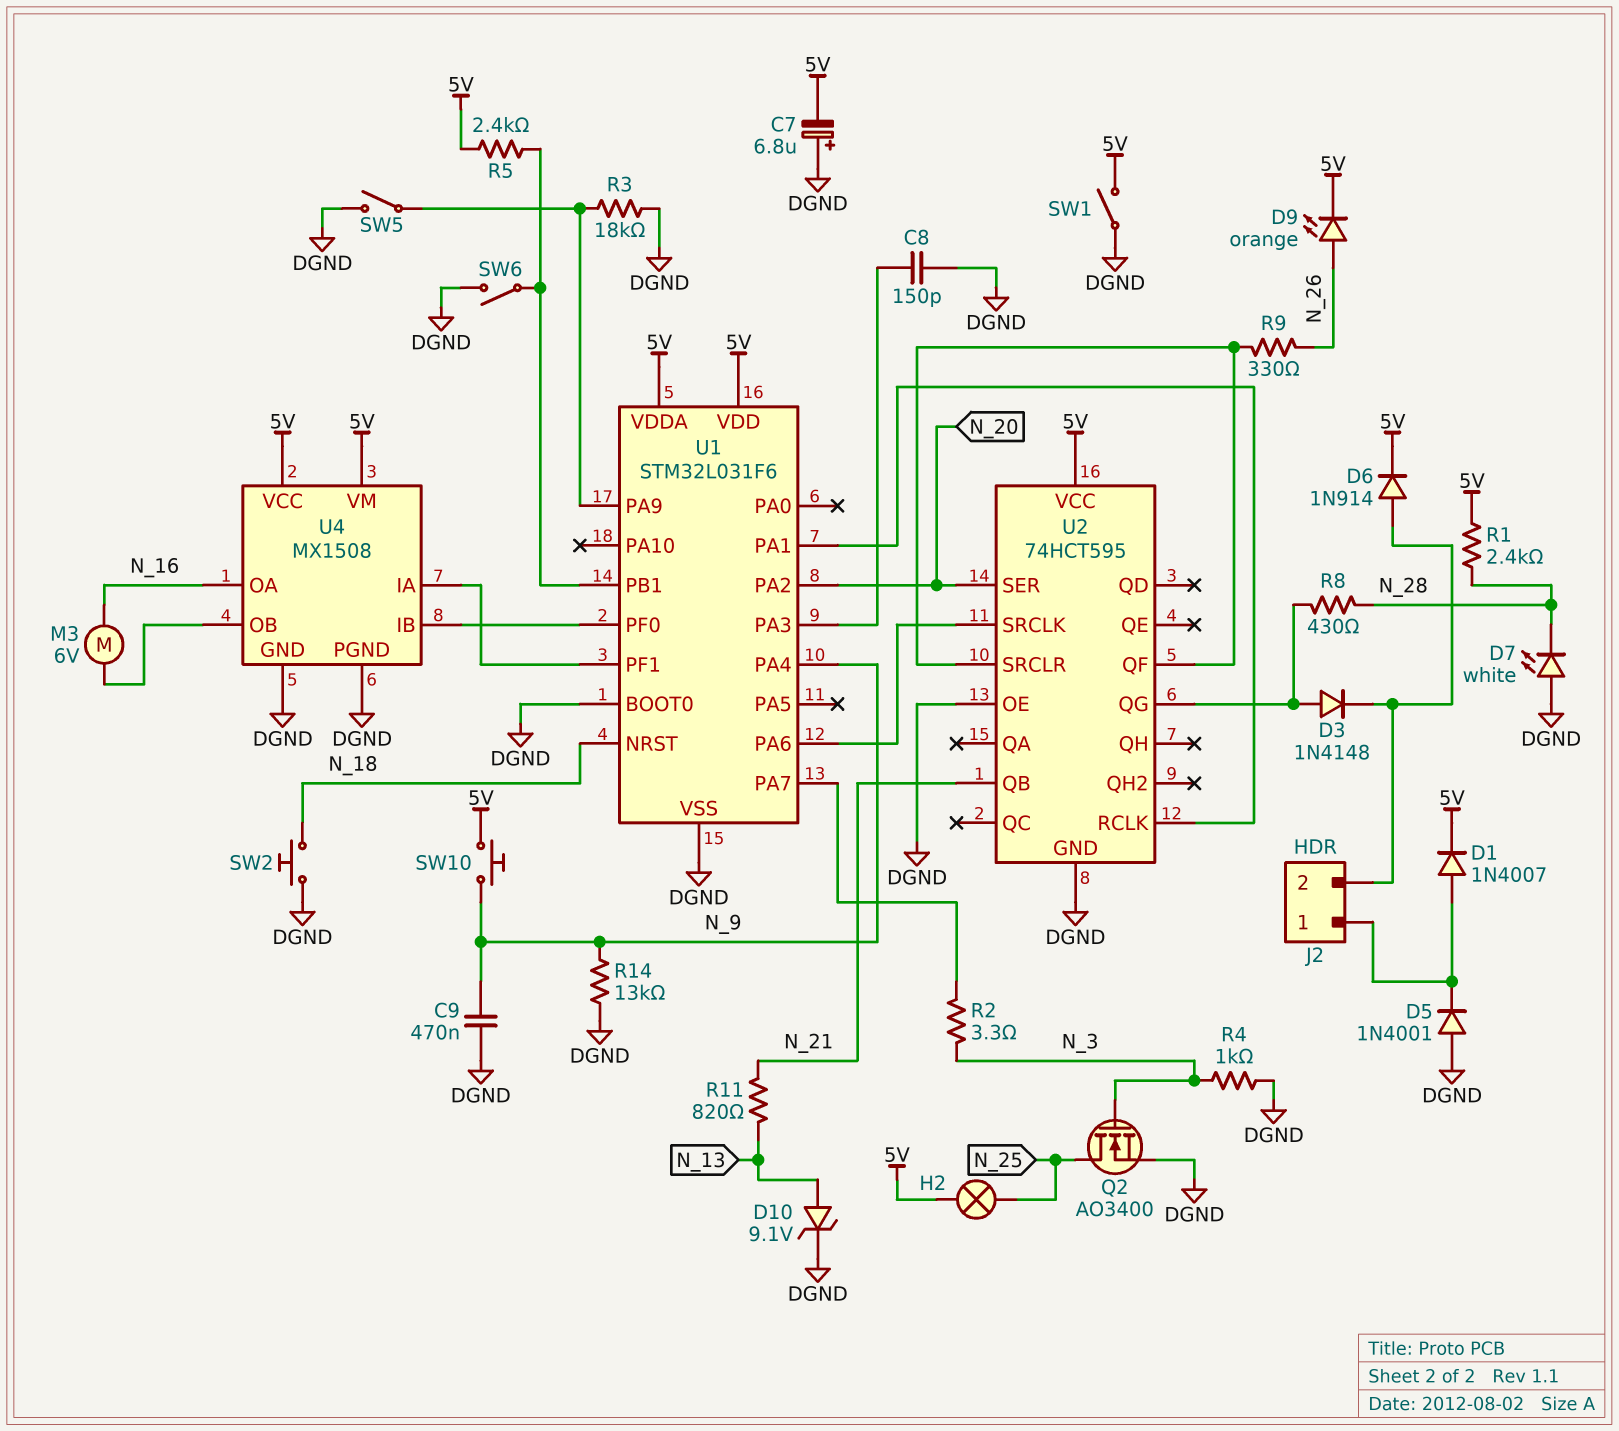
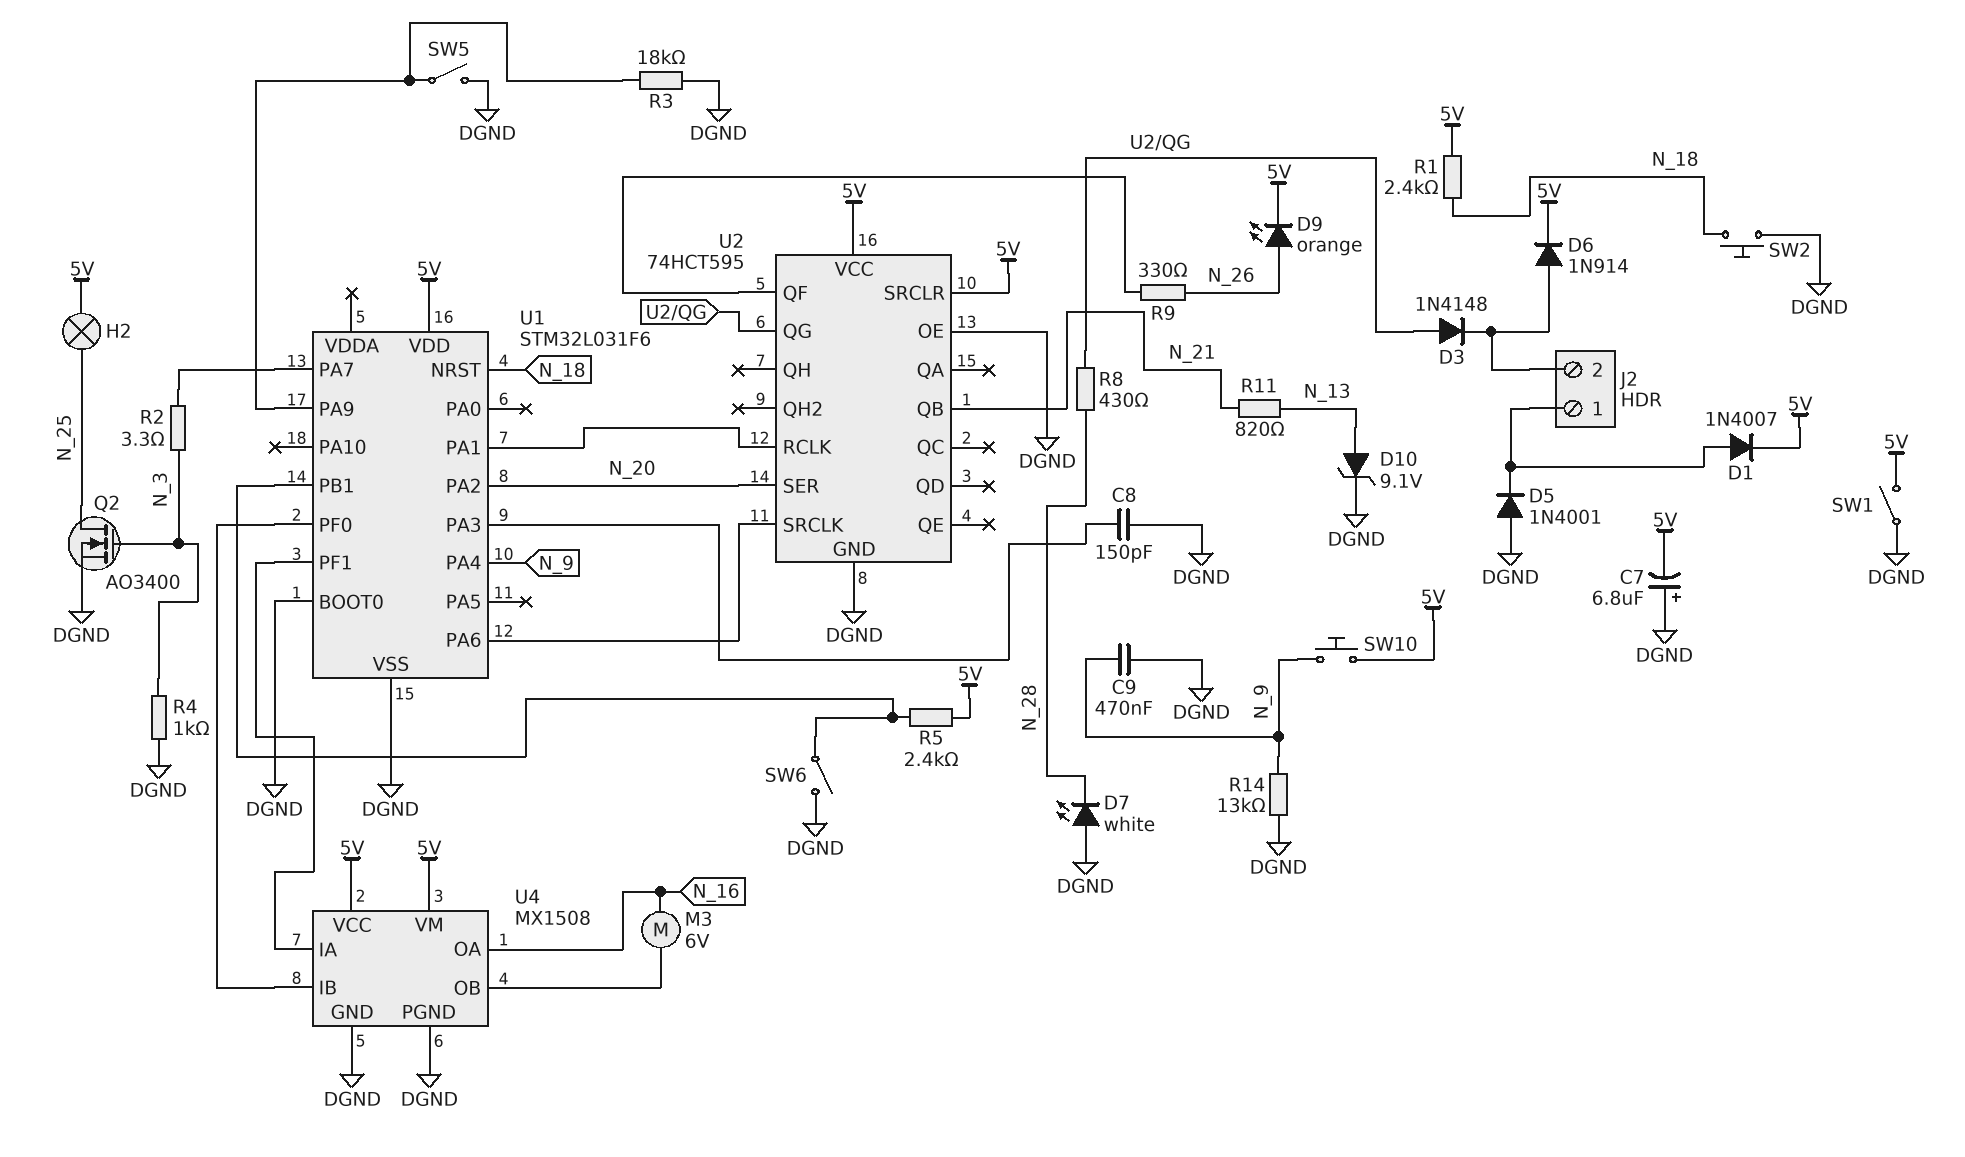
R1: 2.4k (5V, N_28) -> 2.4k (5V, N_18)
U1 pin VDDA: 5V -> none
U2 pin SRCLR: U2/QF -> 5V

